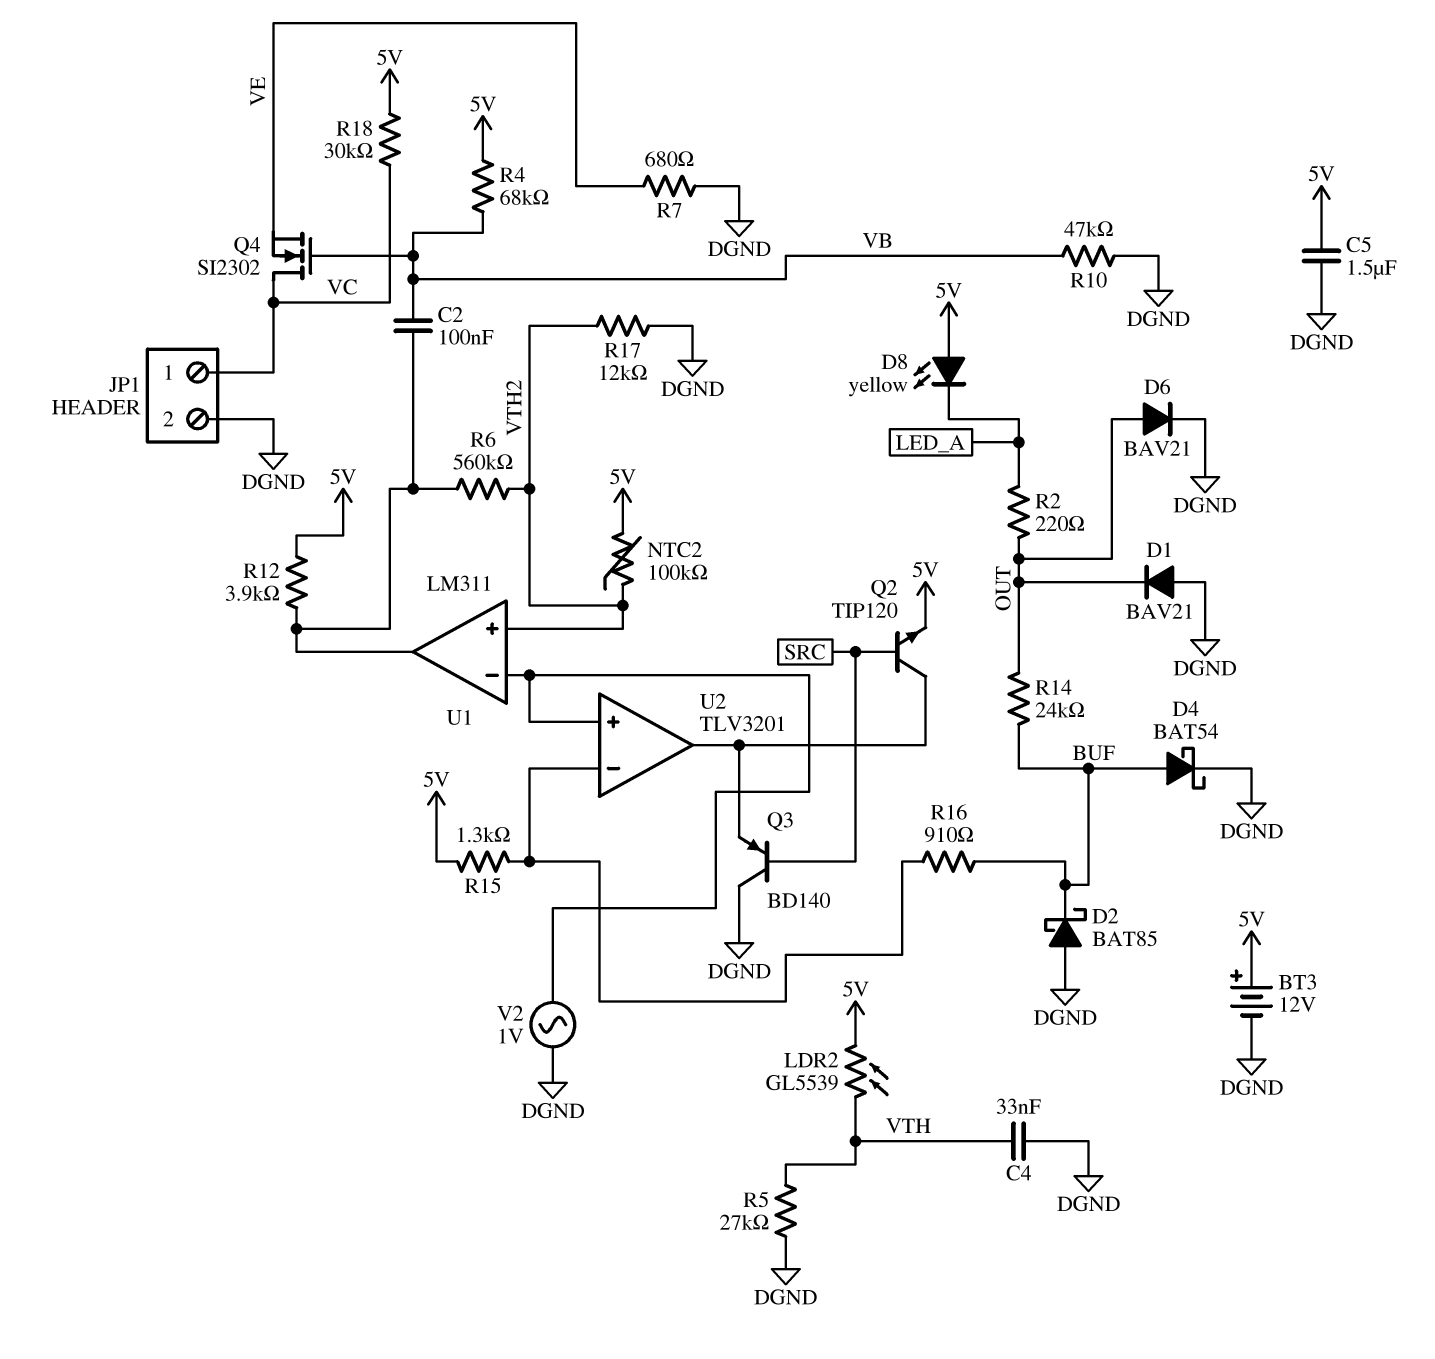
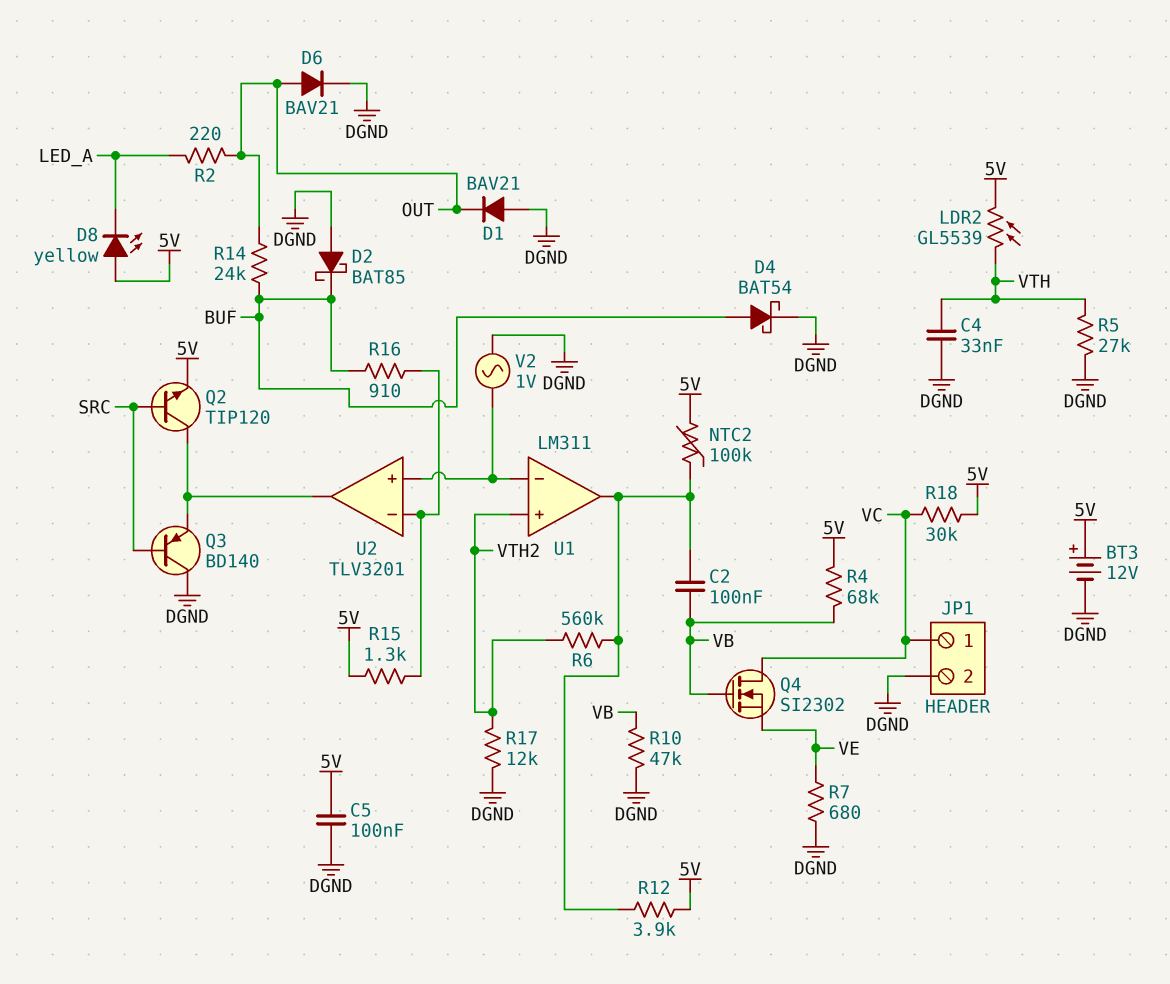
C5: 1.5uF (5V, DGND) -> 100nF (5V, DGND)
NTC2: 100k (5V, VTH2) -> 100k (5V, U1/out)

